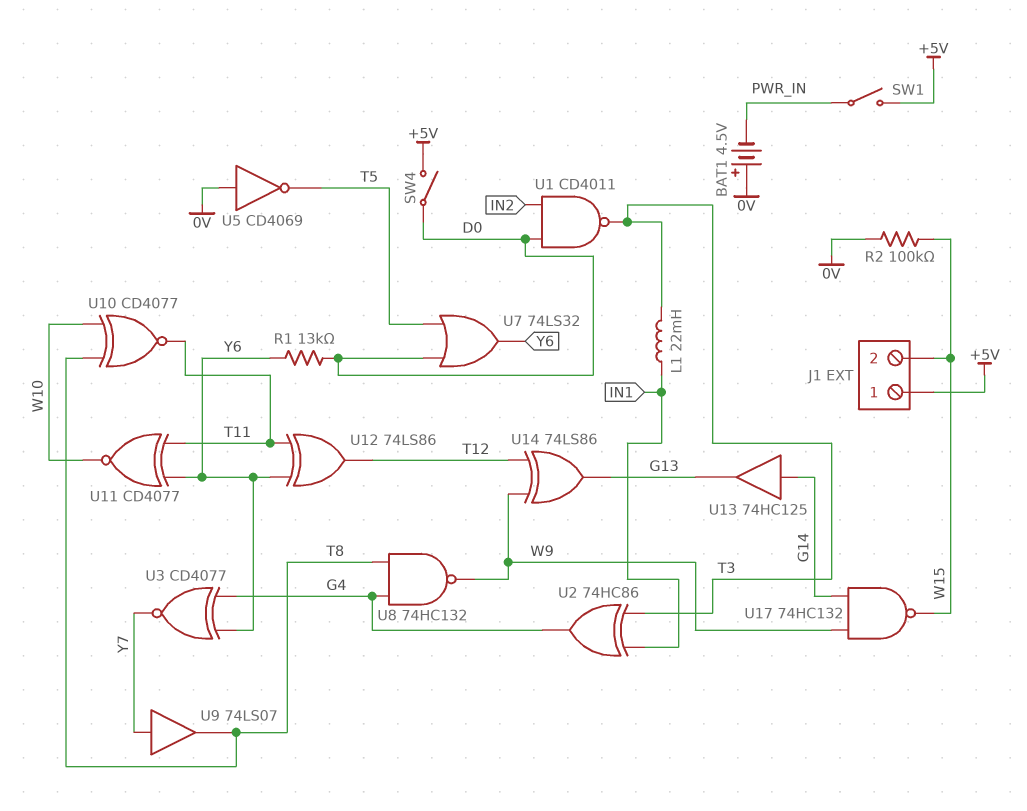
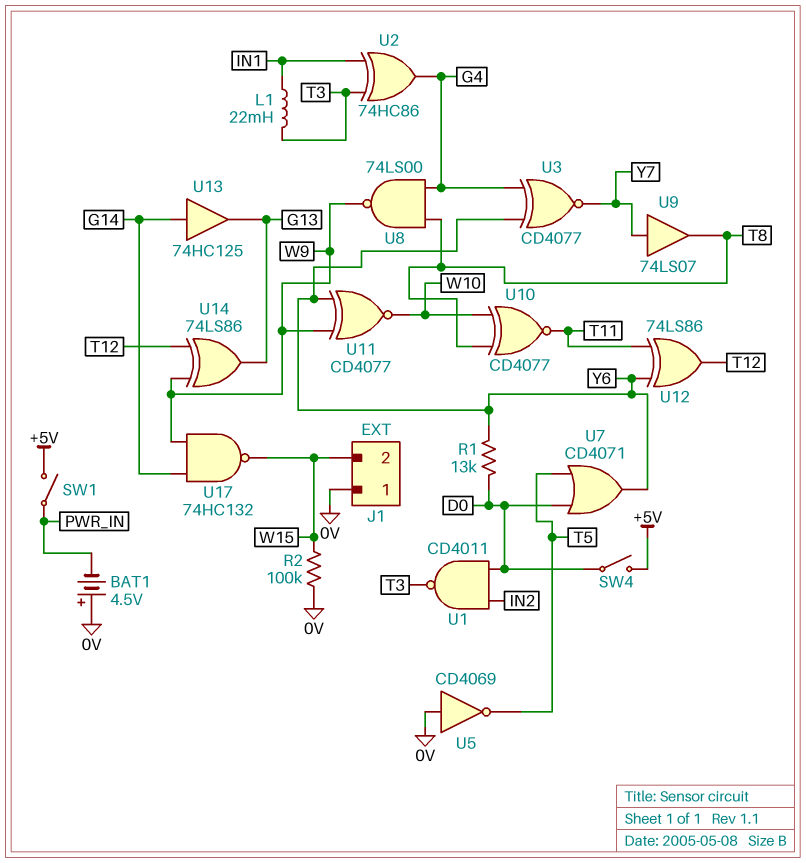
J1 pin 1: +5V -> 0V
U7: OR 74LS32 (in D0, in T5, out Y6) -> OR CD4071 (in D0, in T5, out Y6)
U8: NAND 74HC132 (in G4, in T8, out W9) -> NAND 74LS00 (in G4, in T8, out W9)
U11: XNOR CD4077 (in T11, in Y6, out W10) -> XNOR CD4077 (in W9, in Y6, out W10)

